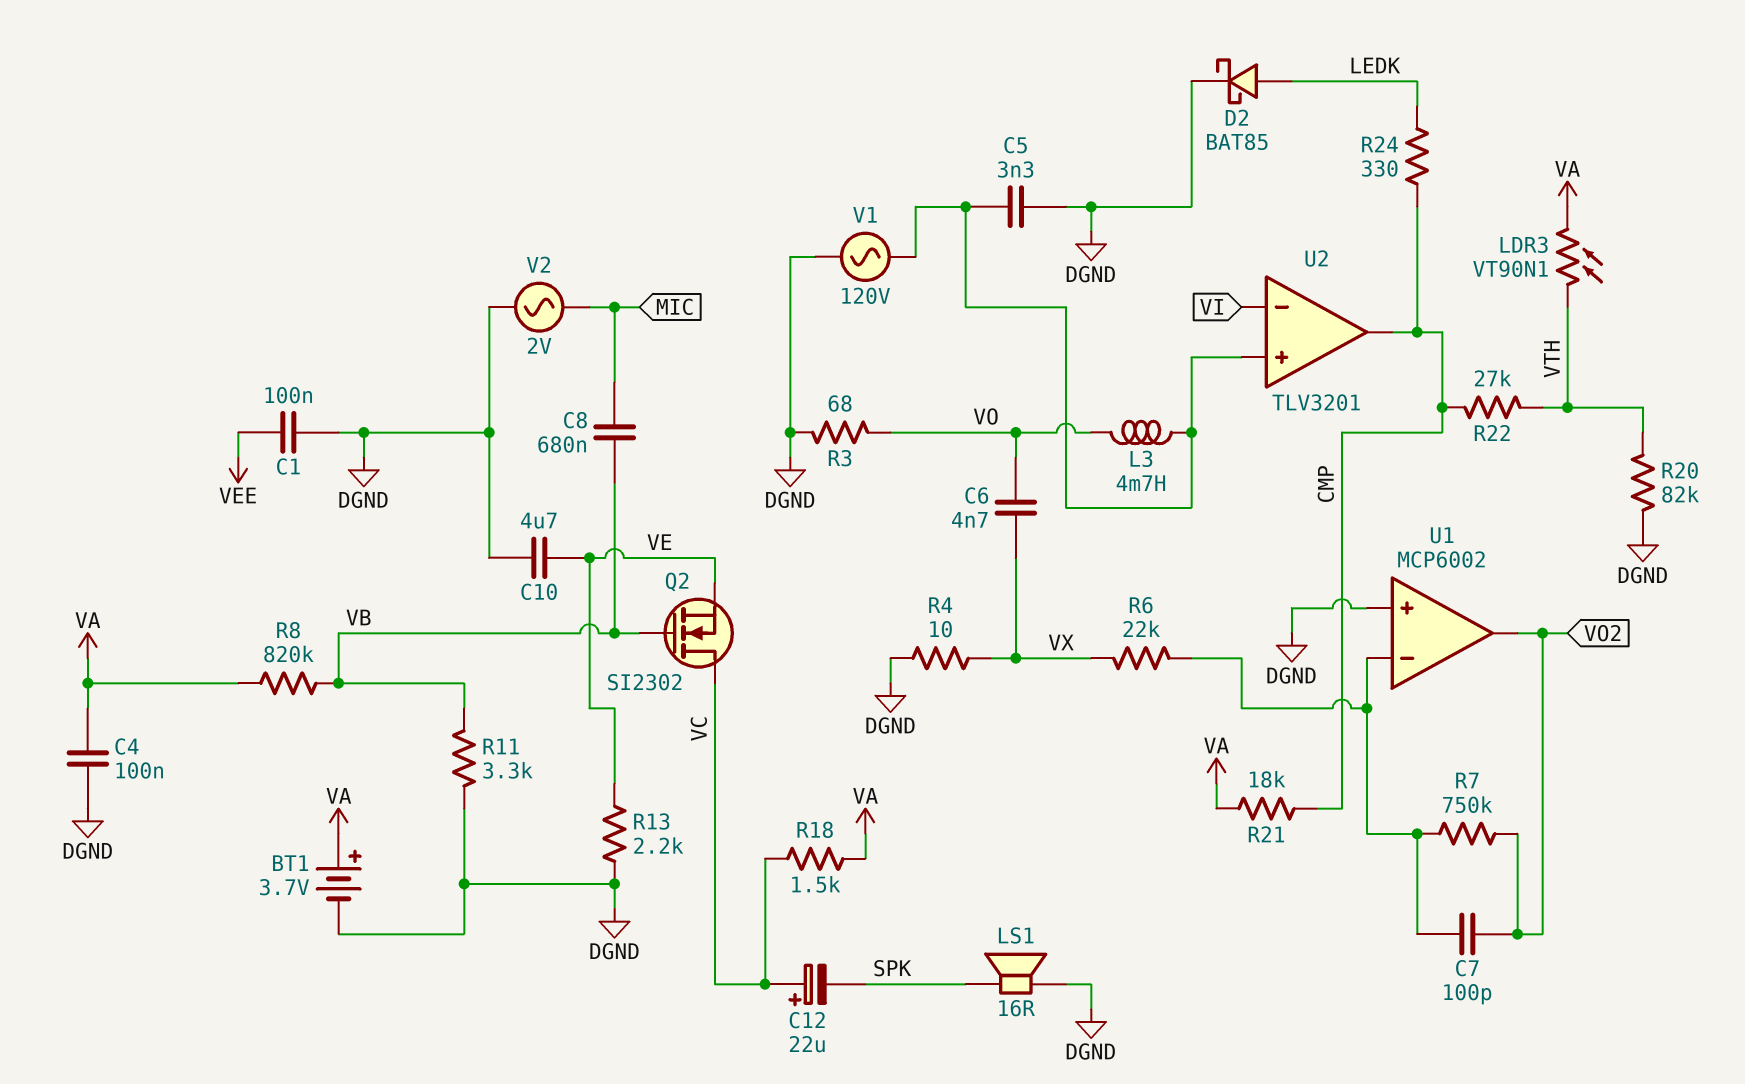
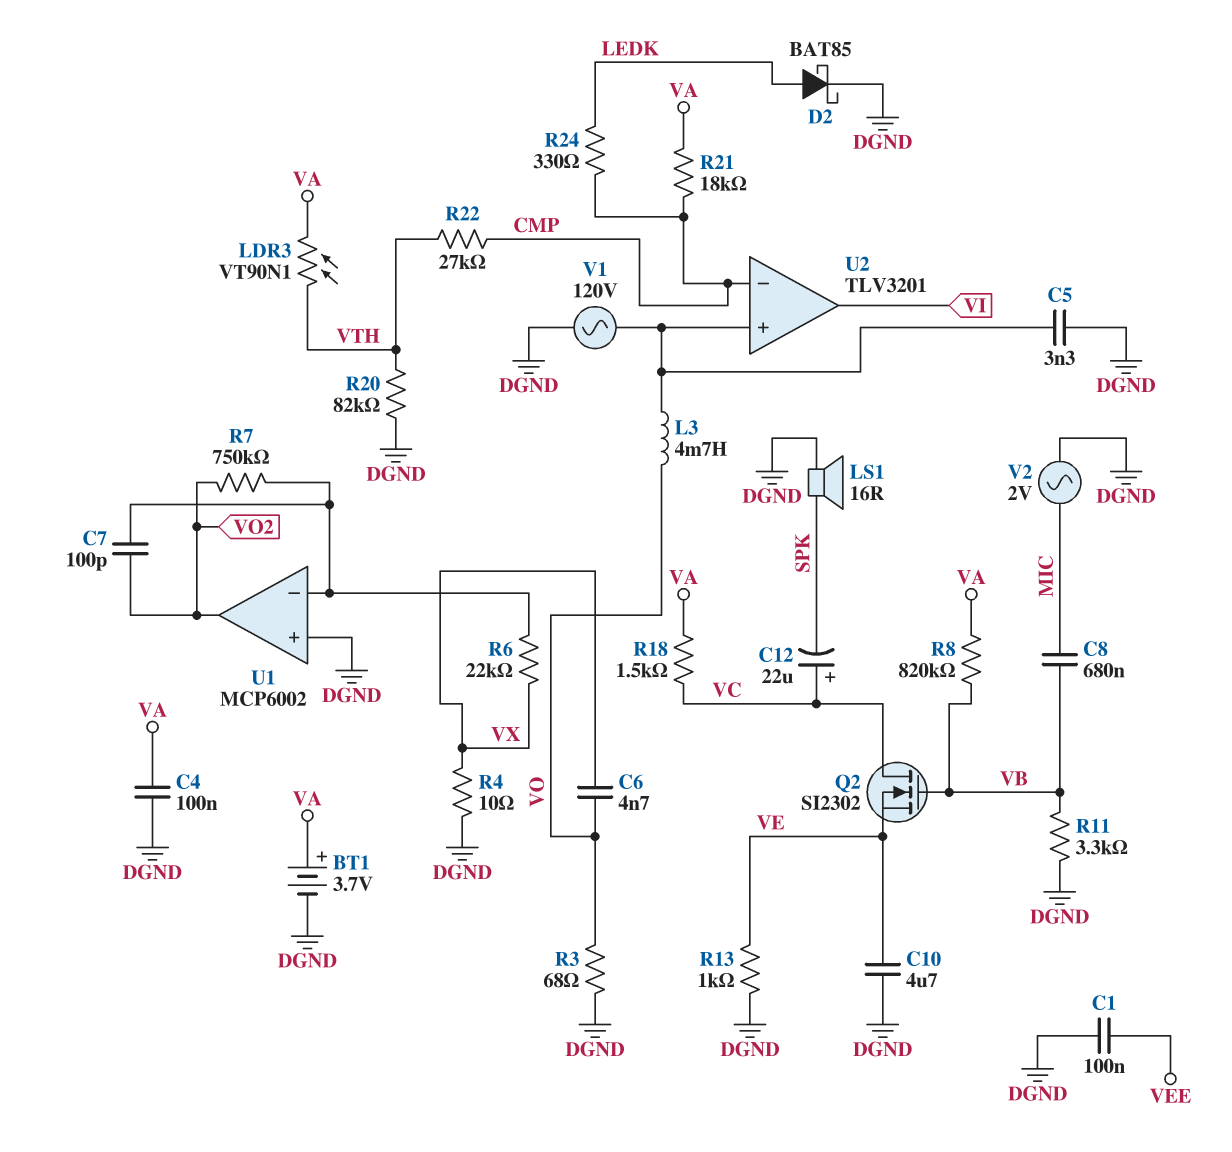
R13: 2.2k (DGND, VE) -> 1k (DGND, VE)
U2 pin in-: VI -> CMP
U2 pin out: CMP -> VI

